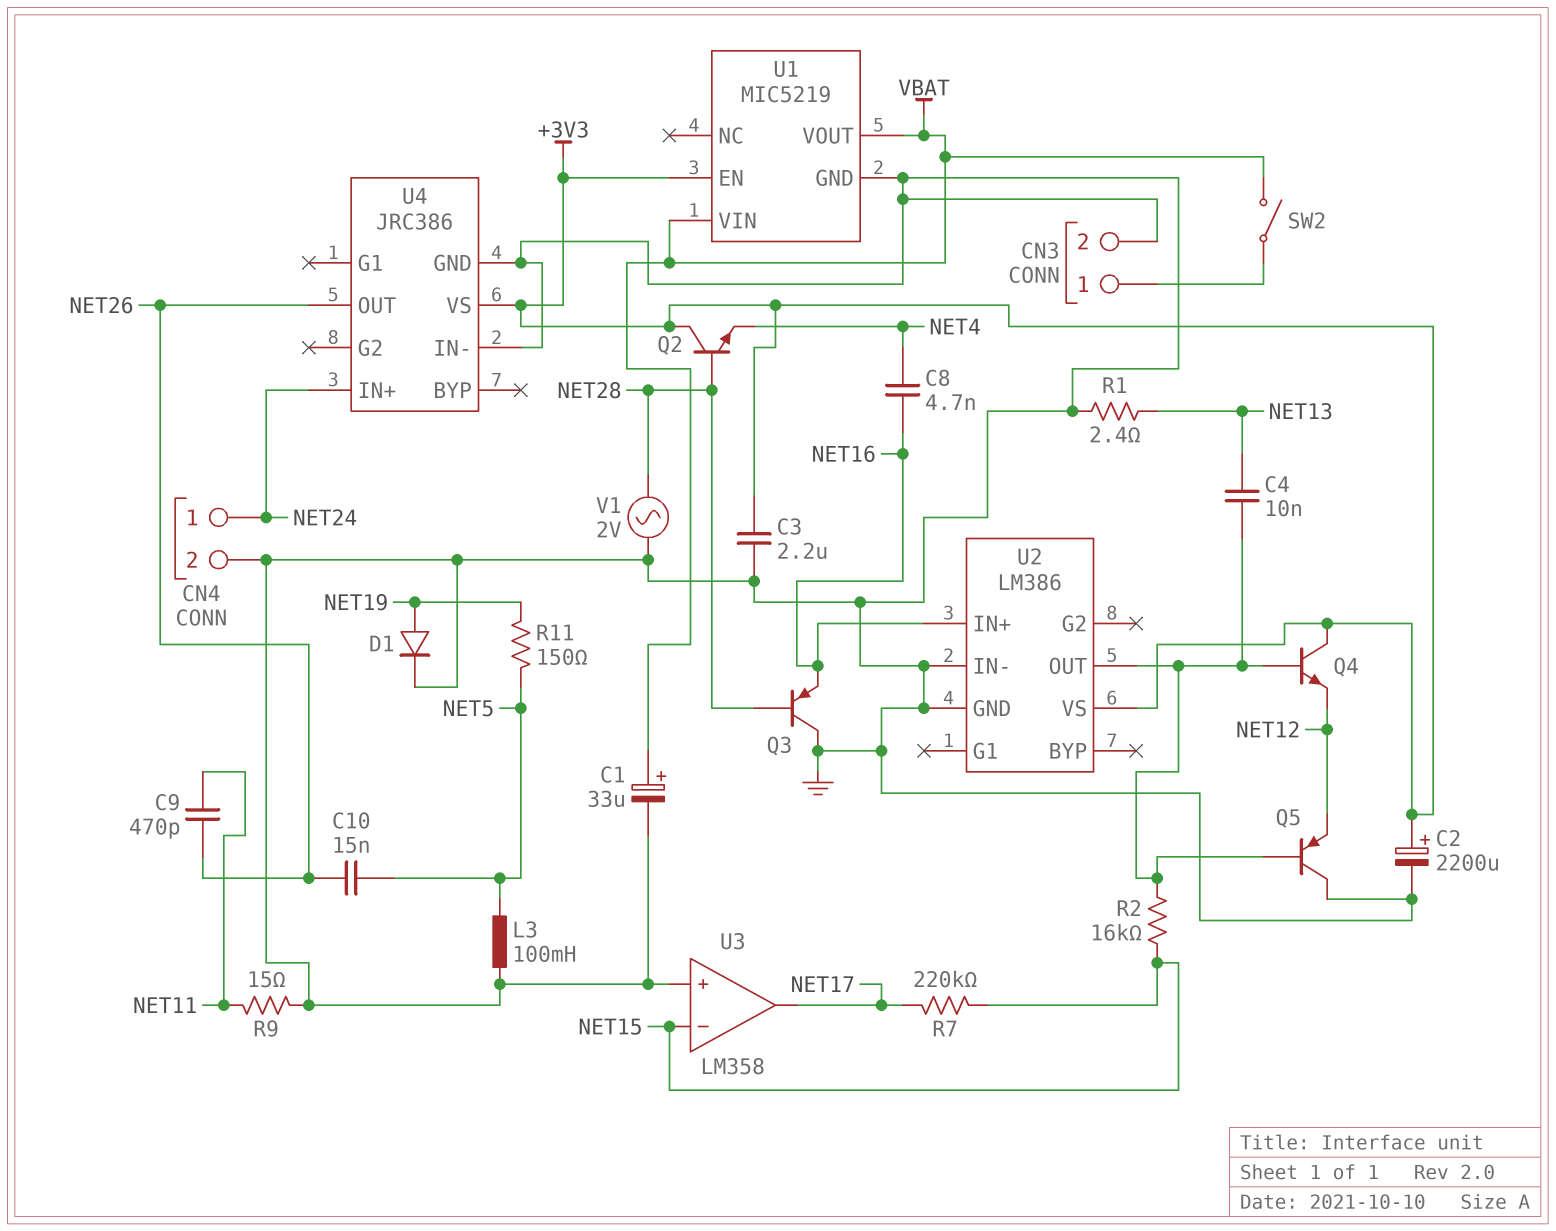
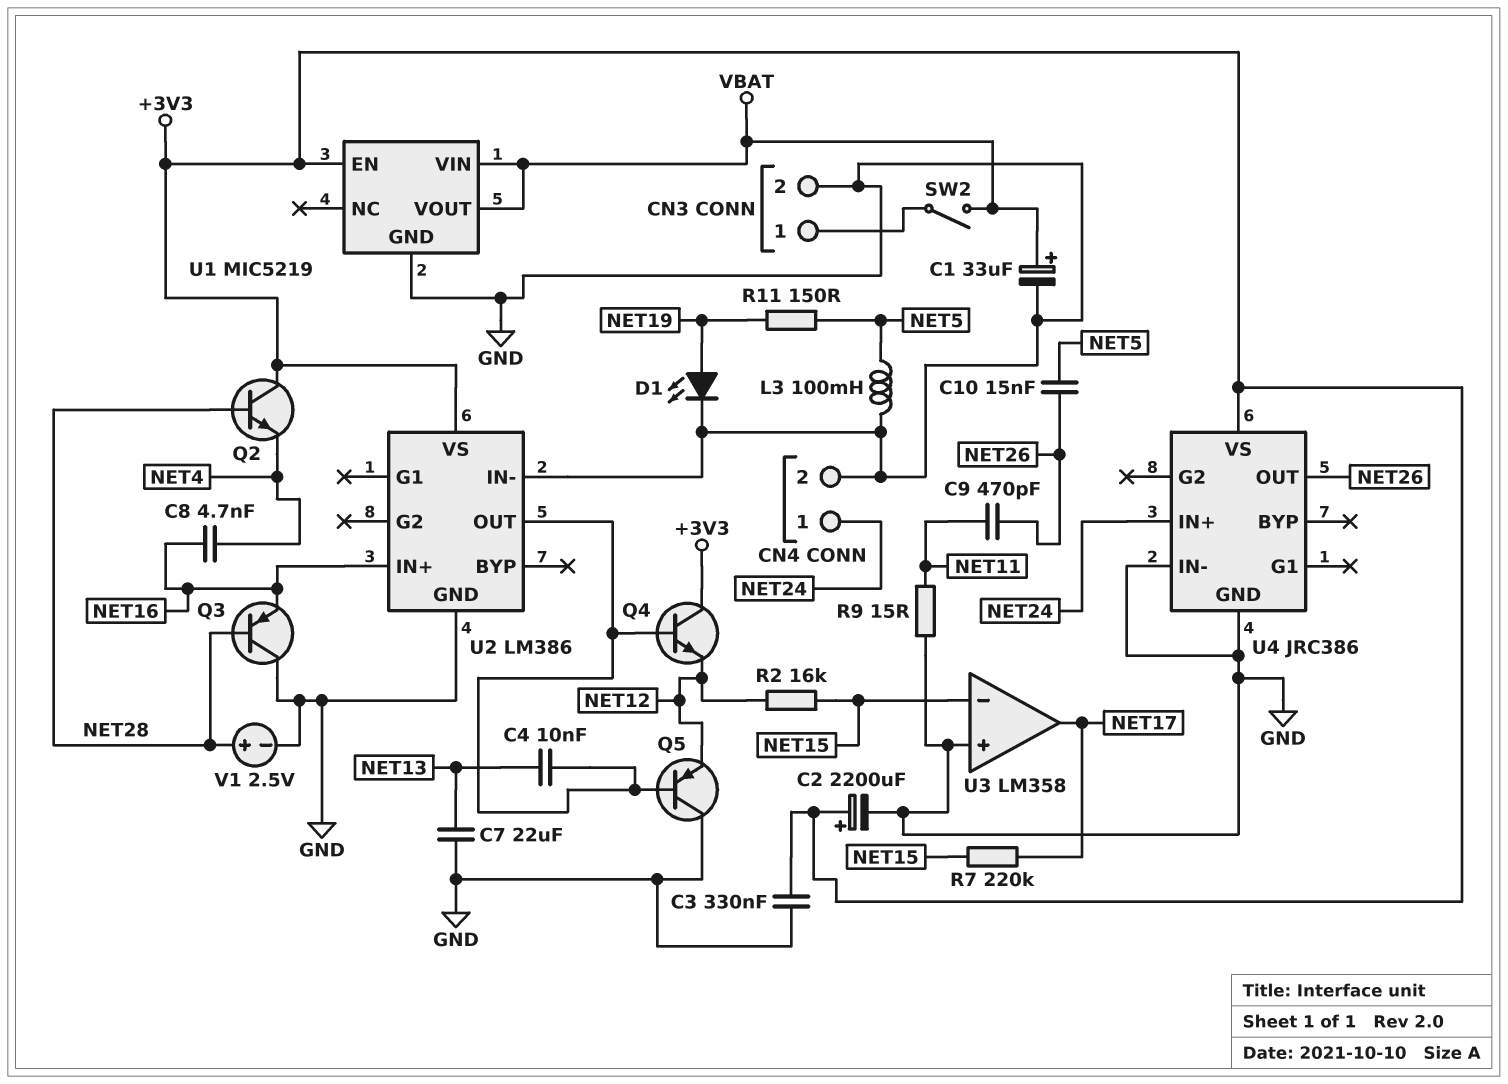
C3: 2.2uF (+3V3, GND) -> 330nF (+3V3, GND)
C7: none -> 22uF (GND, NET13)
D1: diode (A NET19, K GND) -> LED (A NET19, K GND)
R1: 2.4 (GND, NET13) -> none
R2: 16k (NET15, U2/OUT) -> 16k (NET12, NET15)
V1: AC 2V (GND, NET28) -> 2.5V (plus NET28, minus GND)

